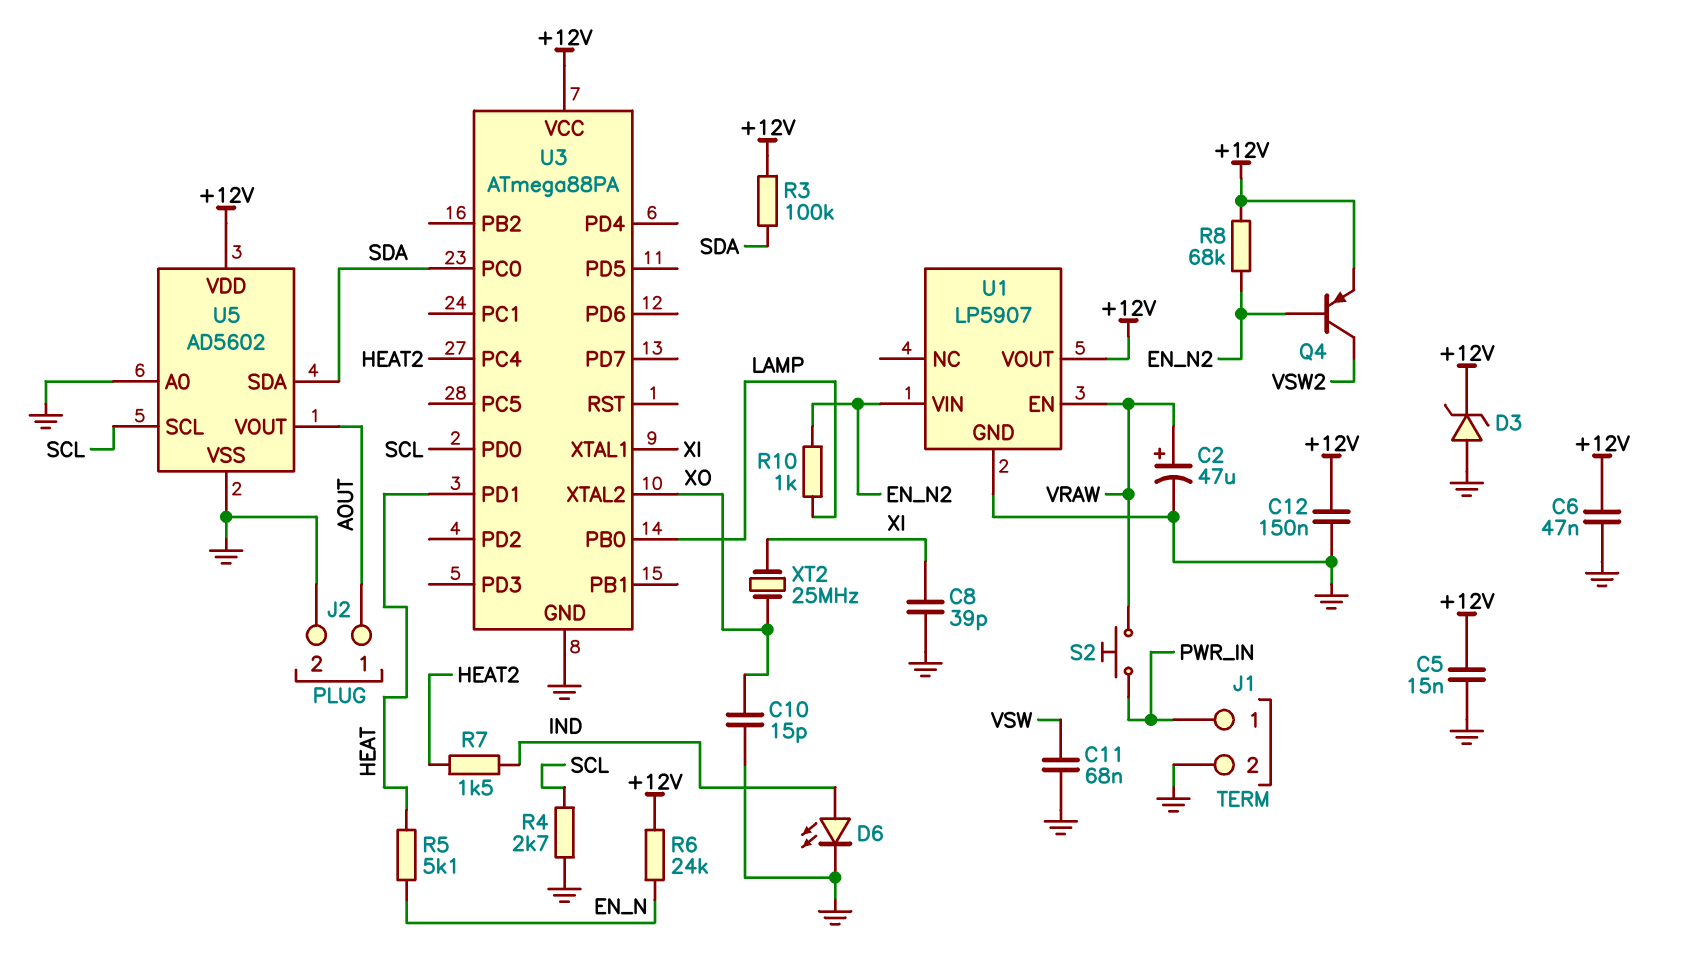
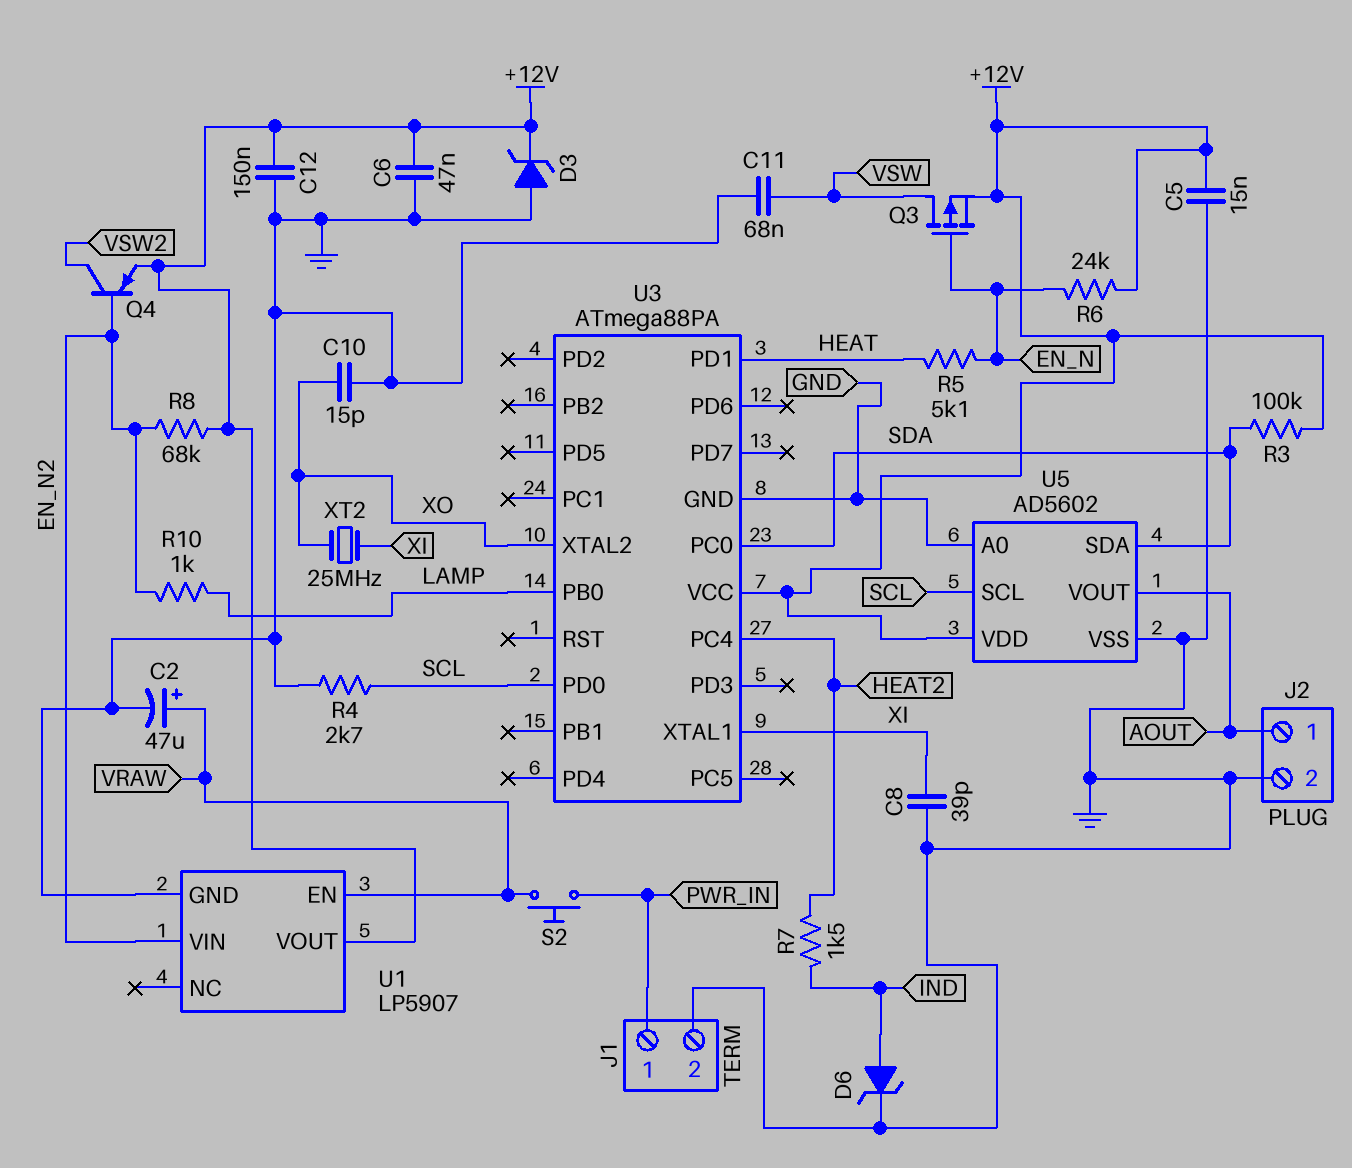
D6: LED (A IND, K GND) -> zener (A IND, K GND)
Q3: none -> PMOS (G EN_N, D VSW, S +12V)

